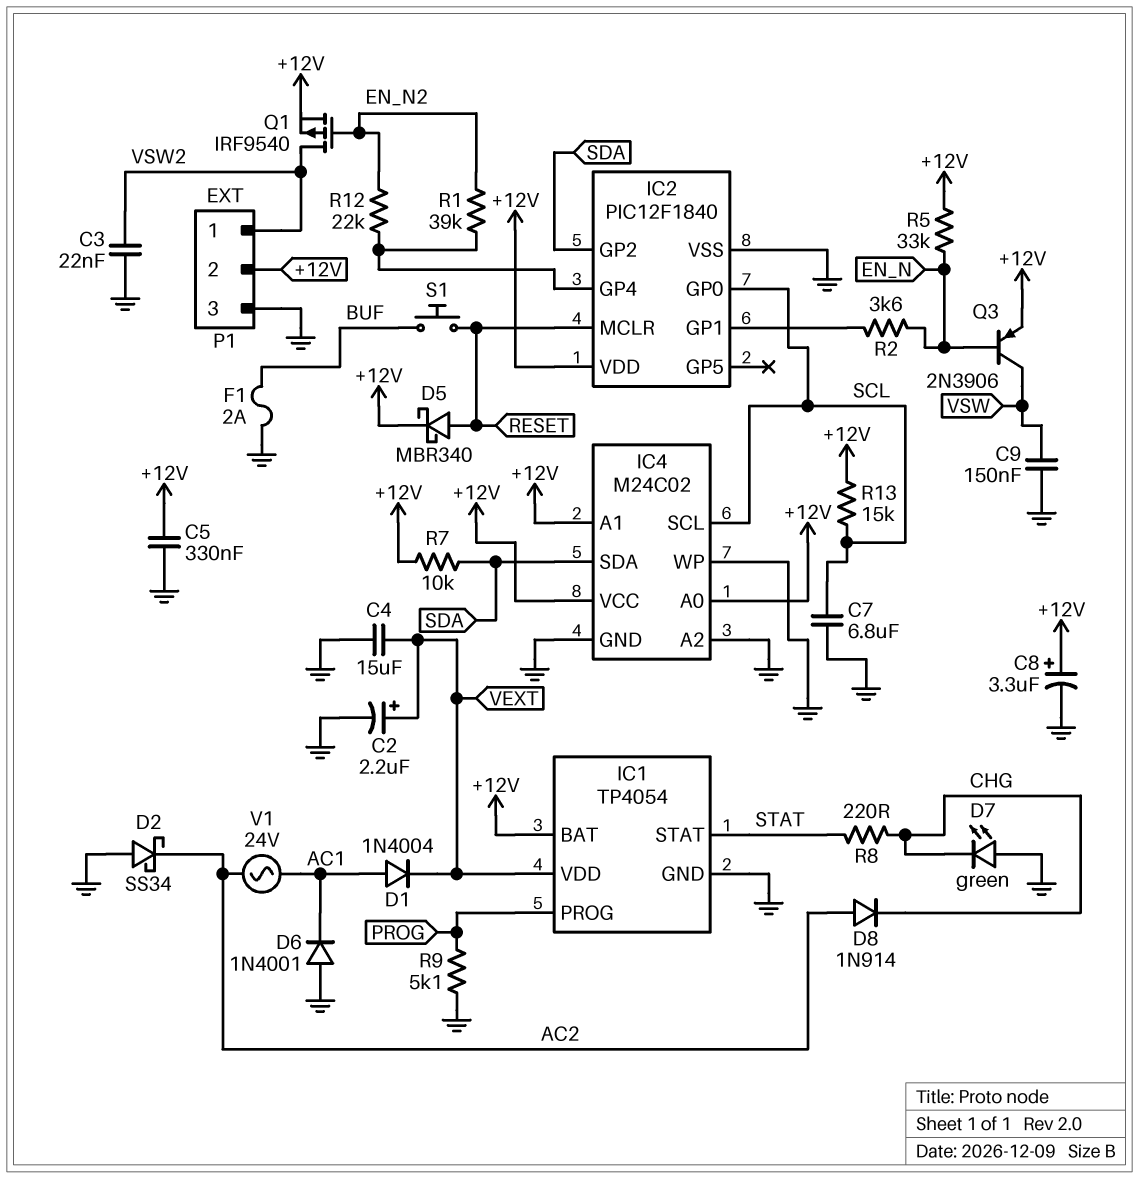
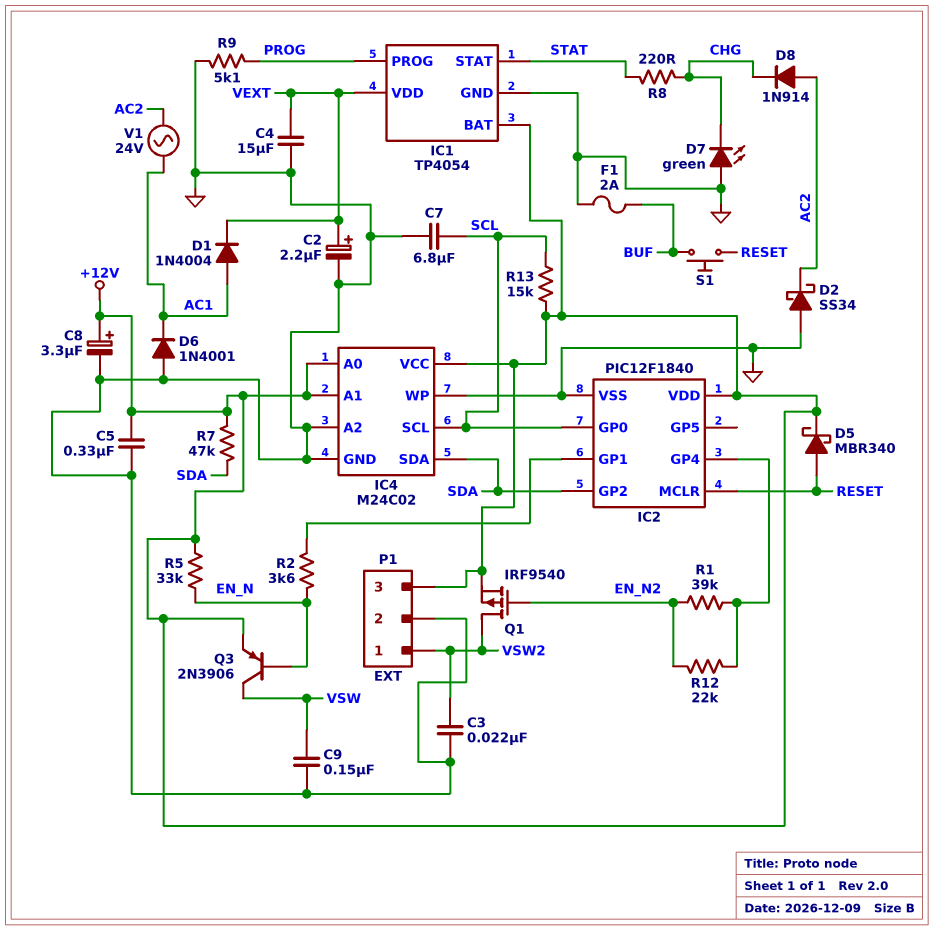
P1 pin 2: +12V -> GND
P1 pin 3: GND -> +12V
R7: 10k (+12V, SDA) -> 47k (+12V, SDA)

